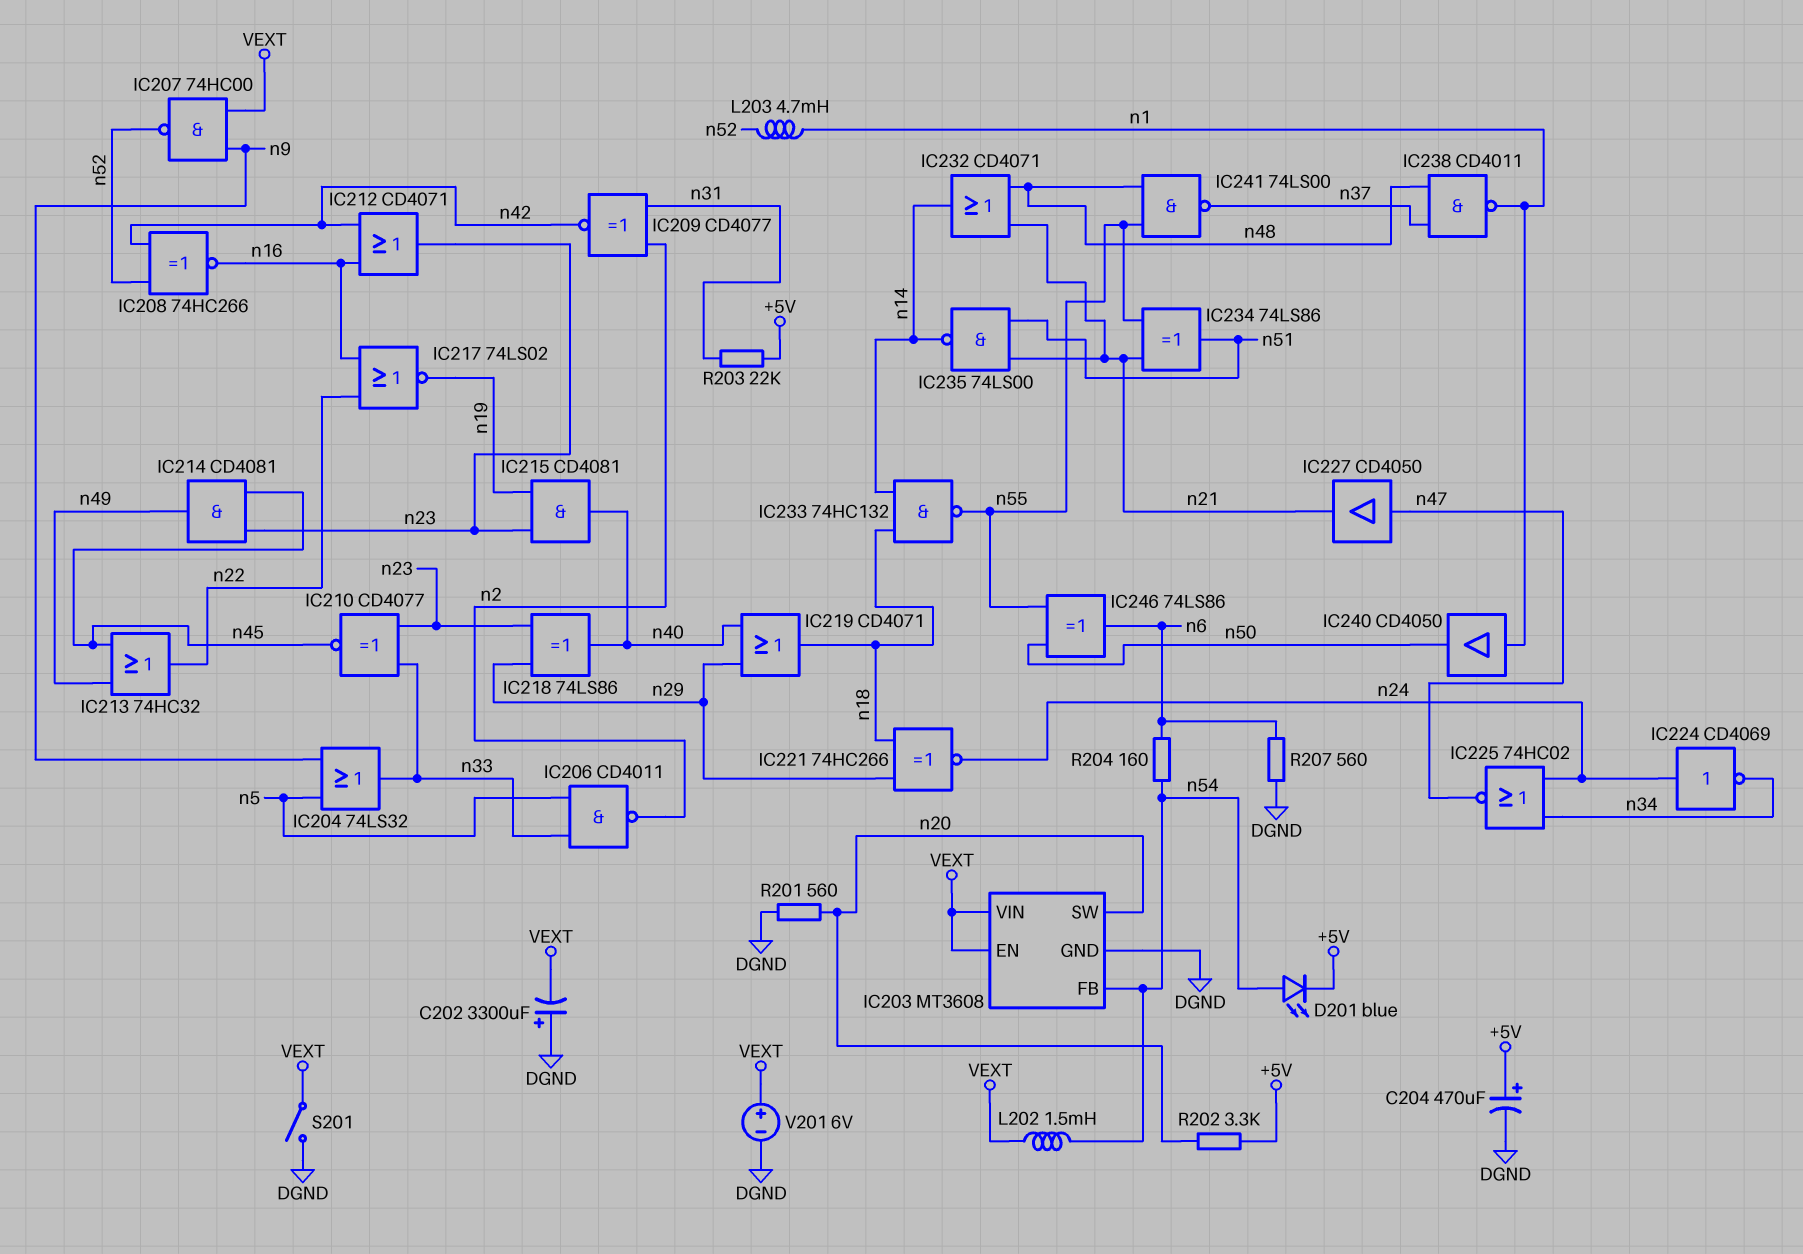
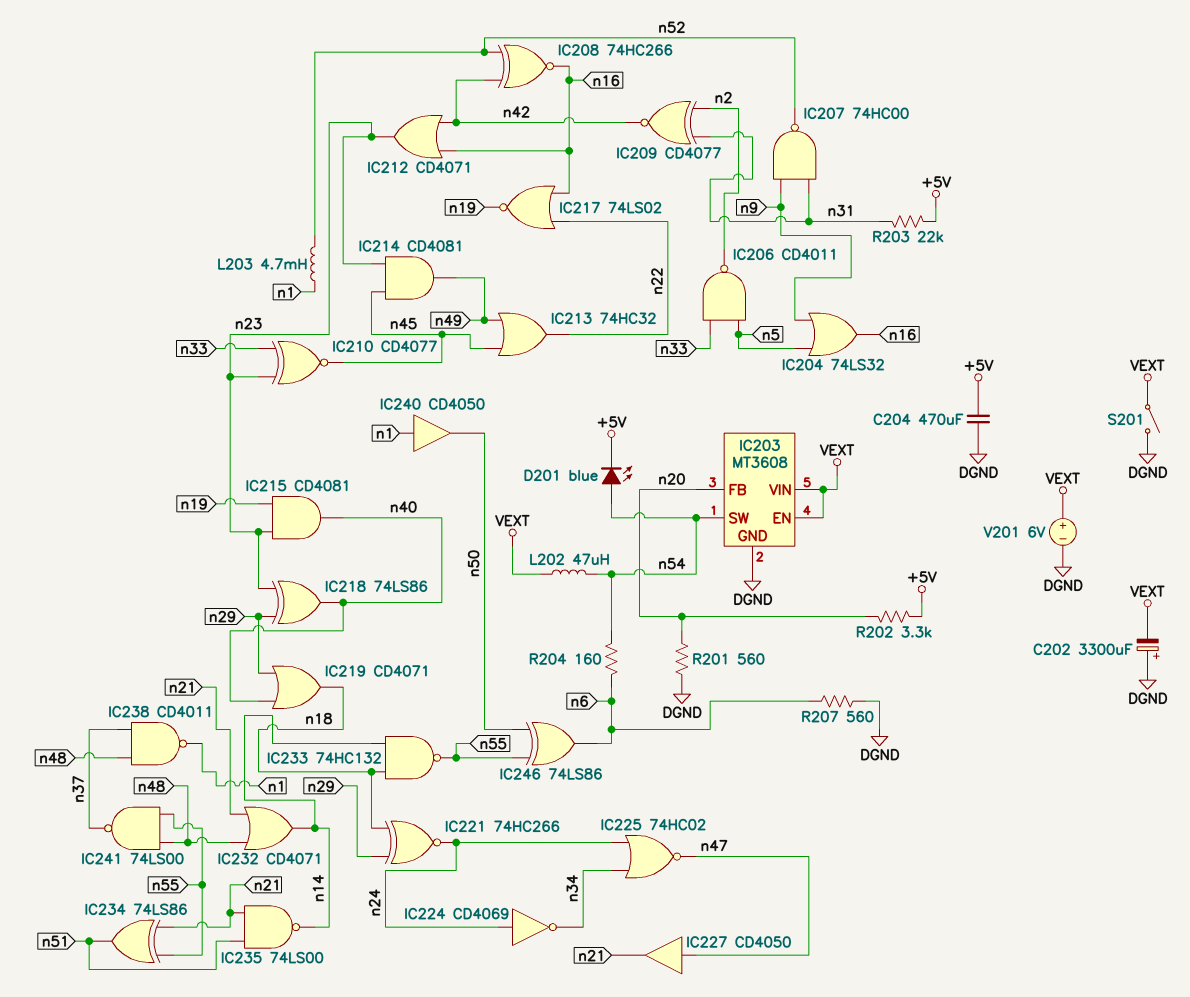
C204: 470uF (plus +5V, minus DGND) -> 470uF (+5V, DGND)
IC203 pin FB: n54 -> n20
IC203 pin SW: n20 -> n54
IC204: OR 74LS32 (in n5, in n9, out n33) -> OR 74LS32 (in n5, in n9, out n16)
IC207: NAND 74HC00 (in VEXT, in n9, out n52) -> NAND 74HC00 (in n9, in n31, out n52)
L202: 1.5mH (VEXT, n54) -> 47uH (VEXT, n54)

